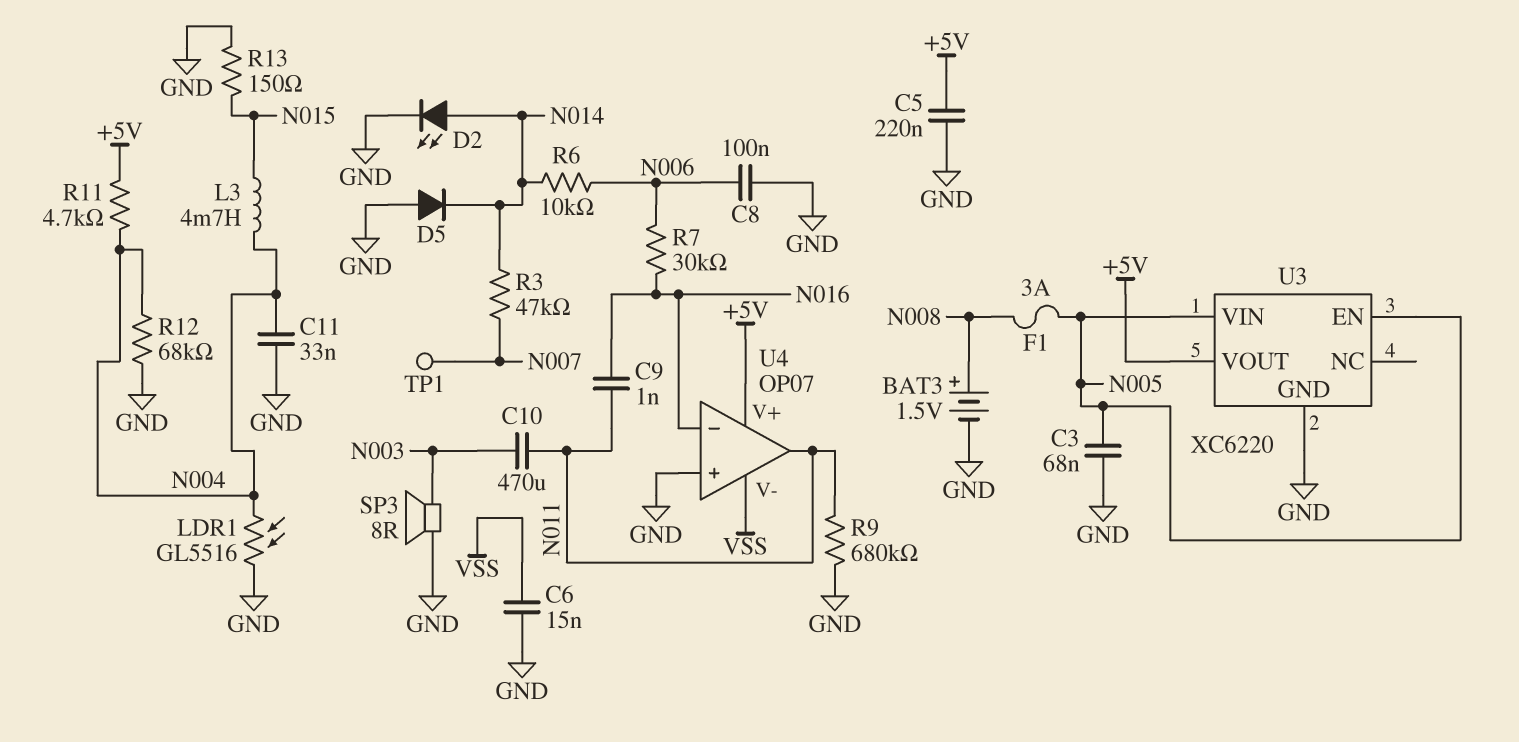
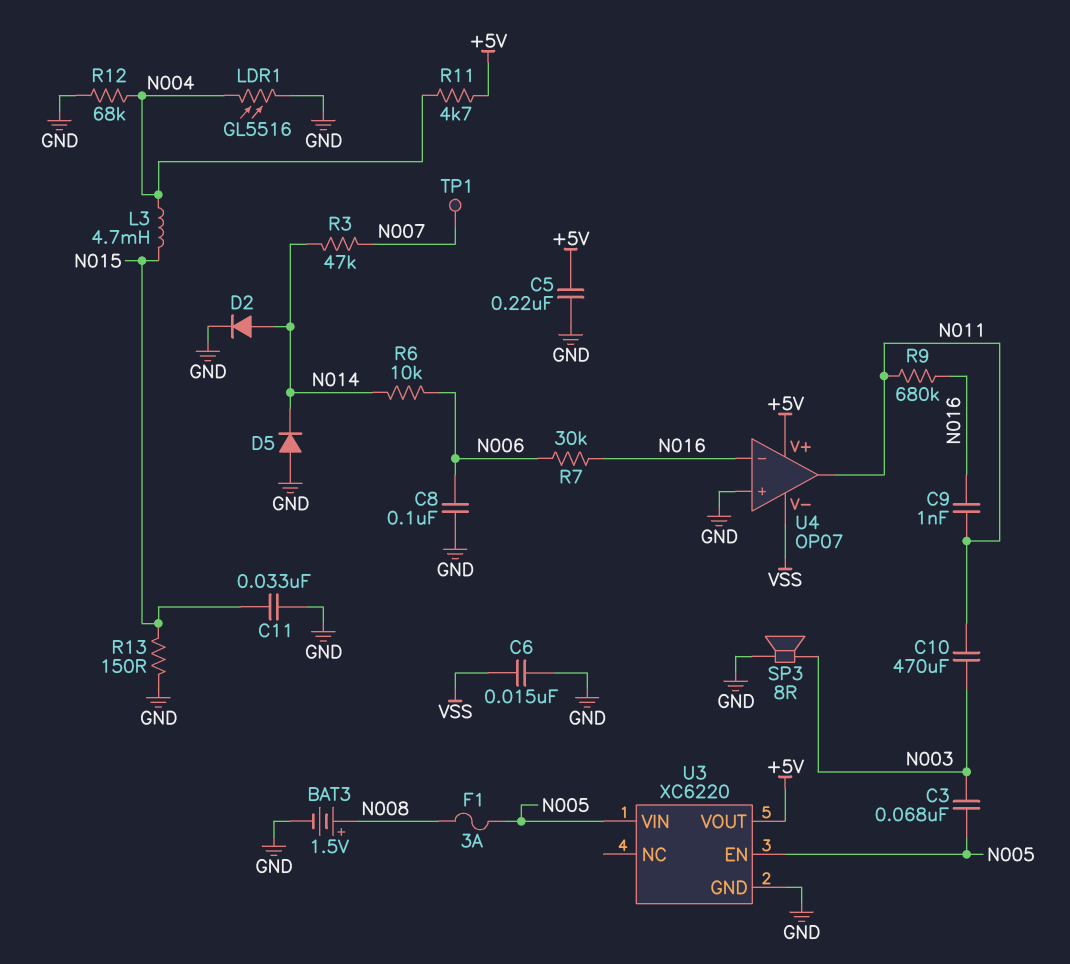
C3: 68nF (GND, N005) -> 68nF (N003, N005)
C11: 33nF (GND, N004) -> 33nF (GND, N015)
D2: LED (A N014, K GND) -> diode (A N014, K GND)
R9: 680k (GND, N011) -> 680k (N011, N016)

